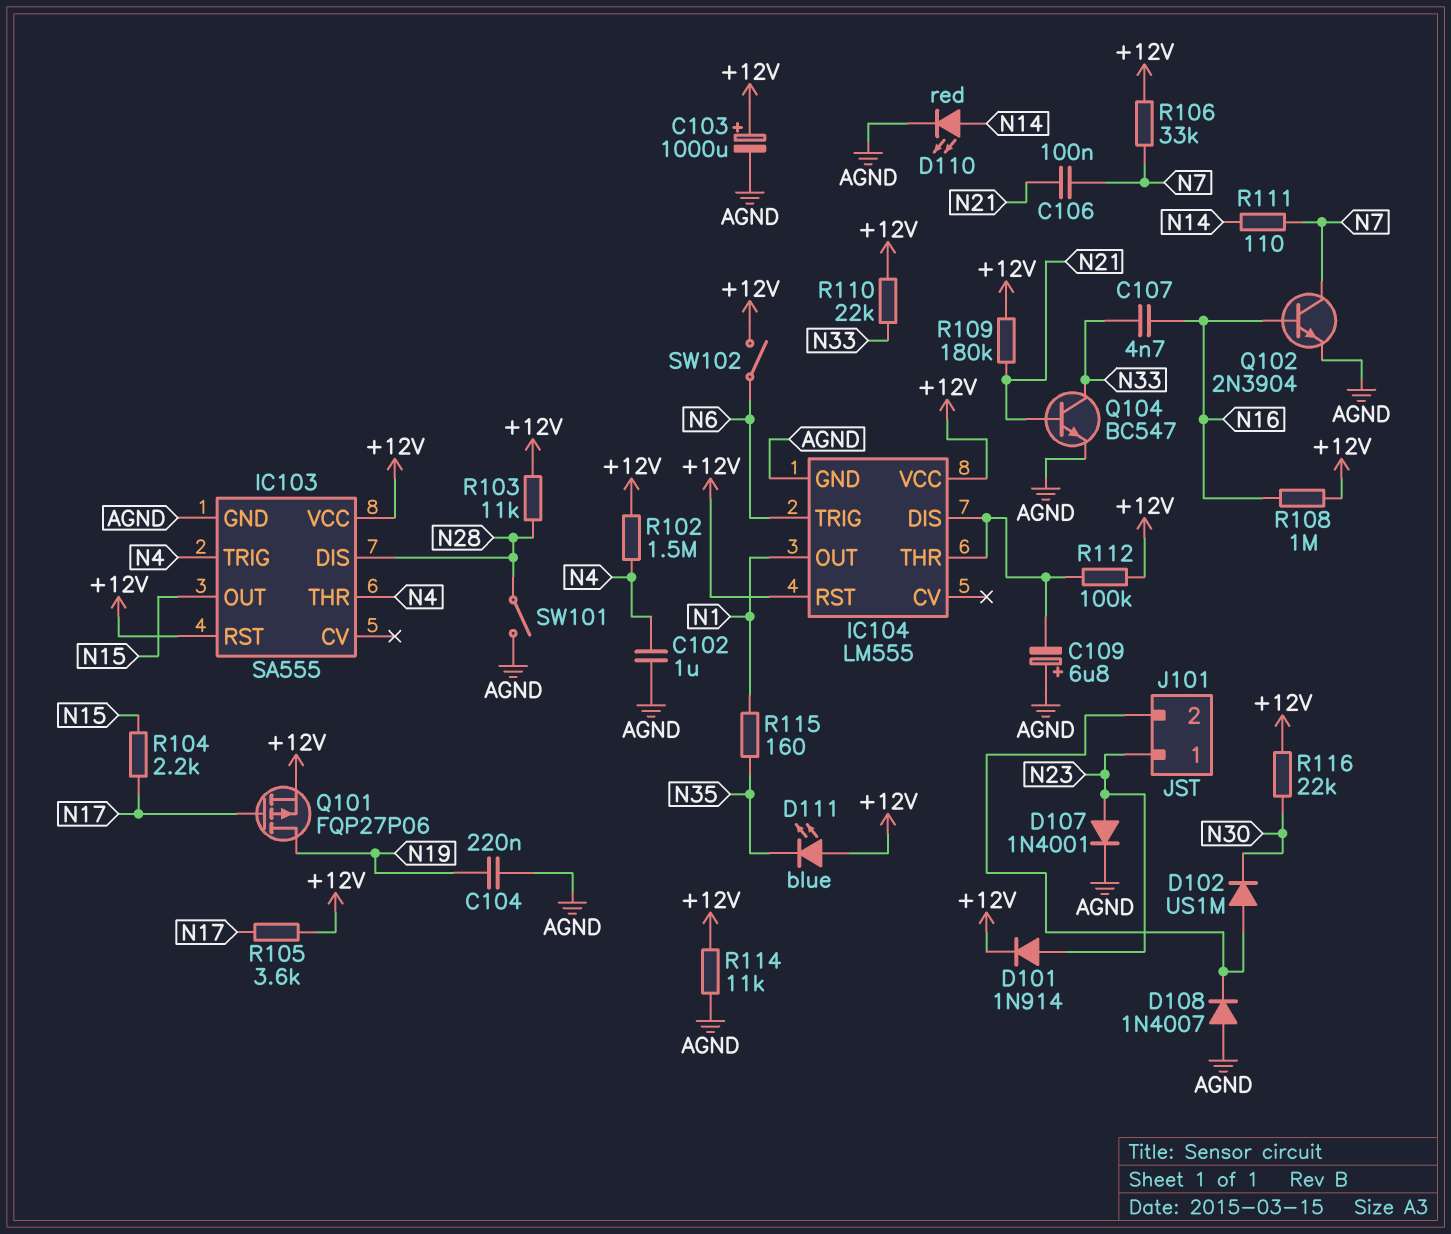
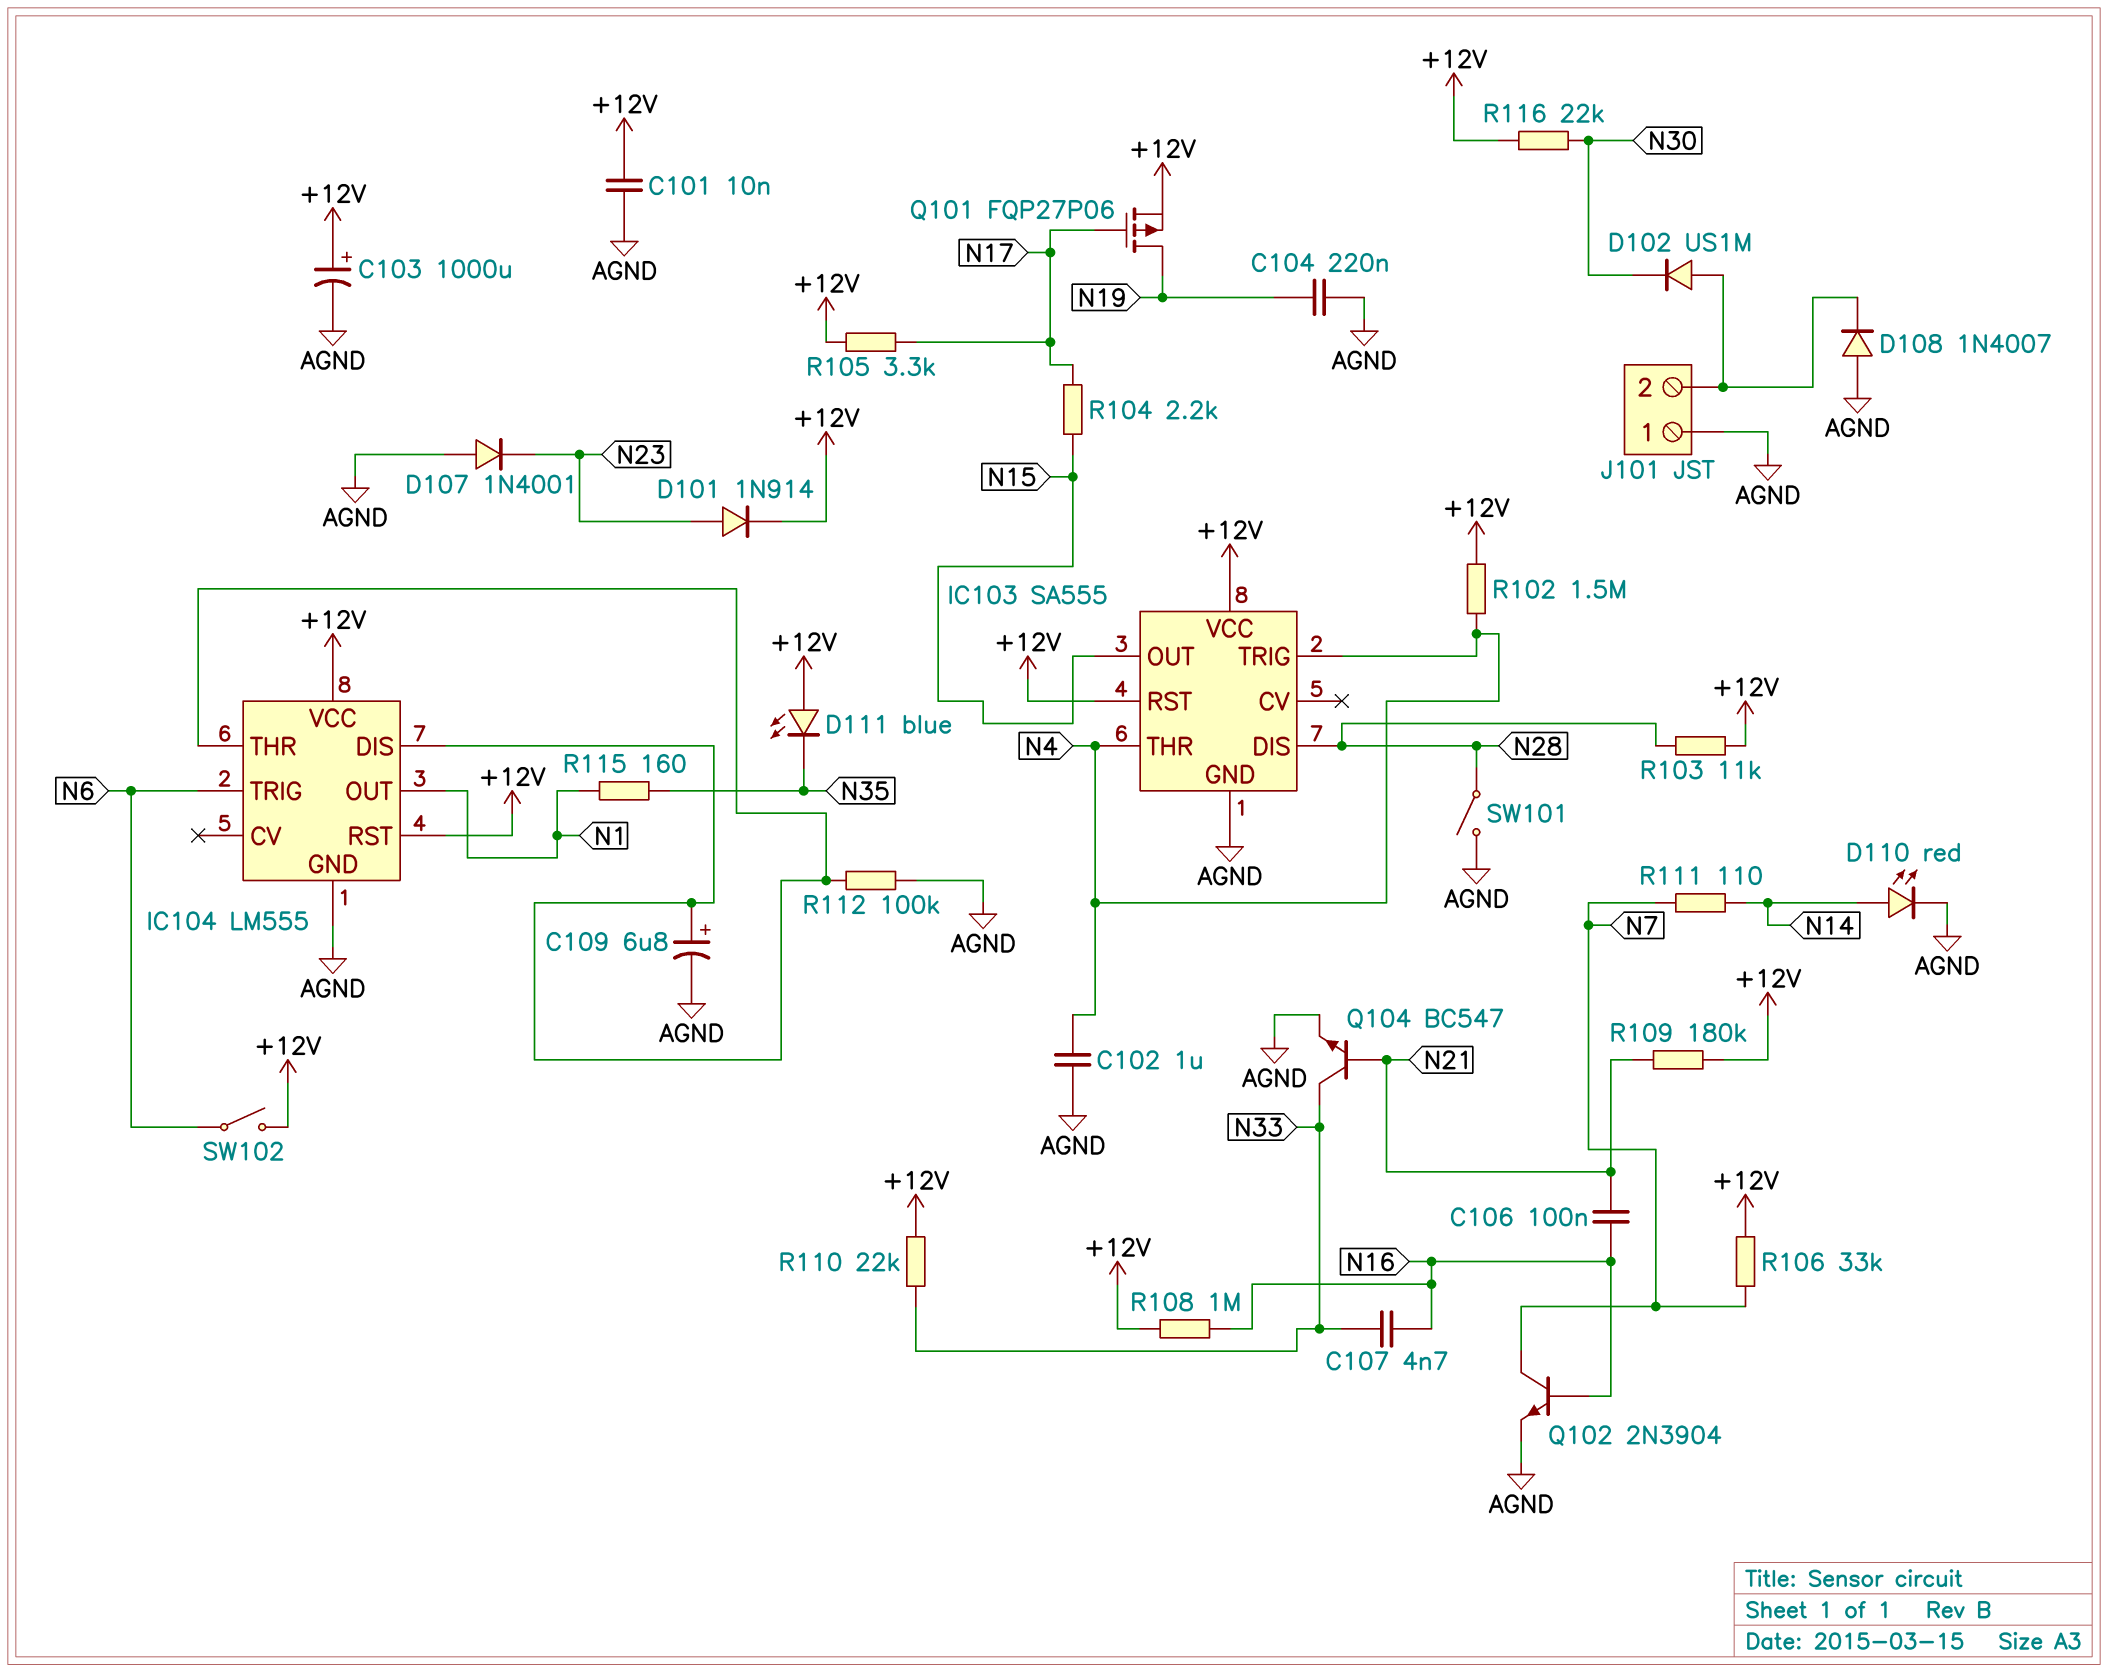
C101: none -> 10nF (+12V, AGND)
C106: 100nF (N7, N21) -> 100nF (N16, N21)
C109: 6.8uF (plus AGND, minus IC104/DIS) -> 6.8uF (plus IC104/DIS, minus AGND)
D107: diode 1N4001 (A N23, K AGND) -> diode 1N4001 (A AGND, K N23)
J101 pin 1: N23 -> AGND
R105: 3.6k (+12V, N17) -> 3.3k (+12V, N17)
R112: 100k (+12V, IC104/DIS) -> 100k (AGND, IC104/DIS)
R114: 11k (+12V, AGND) -> none

